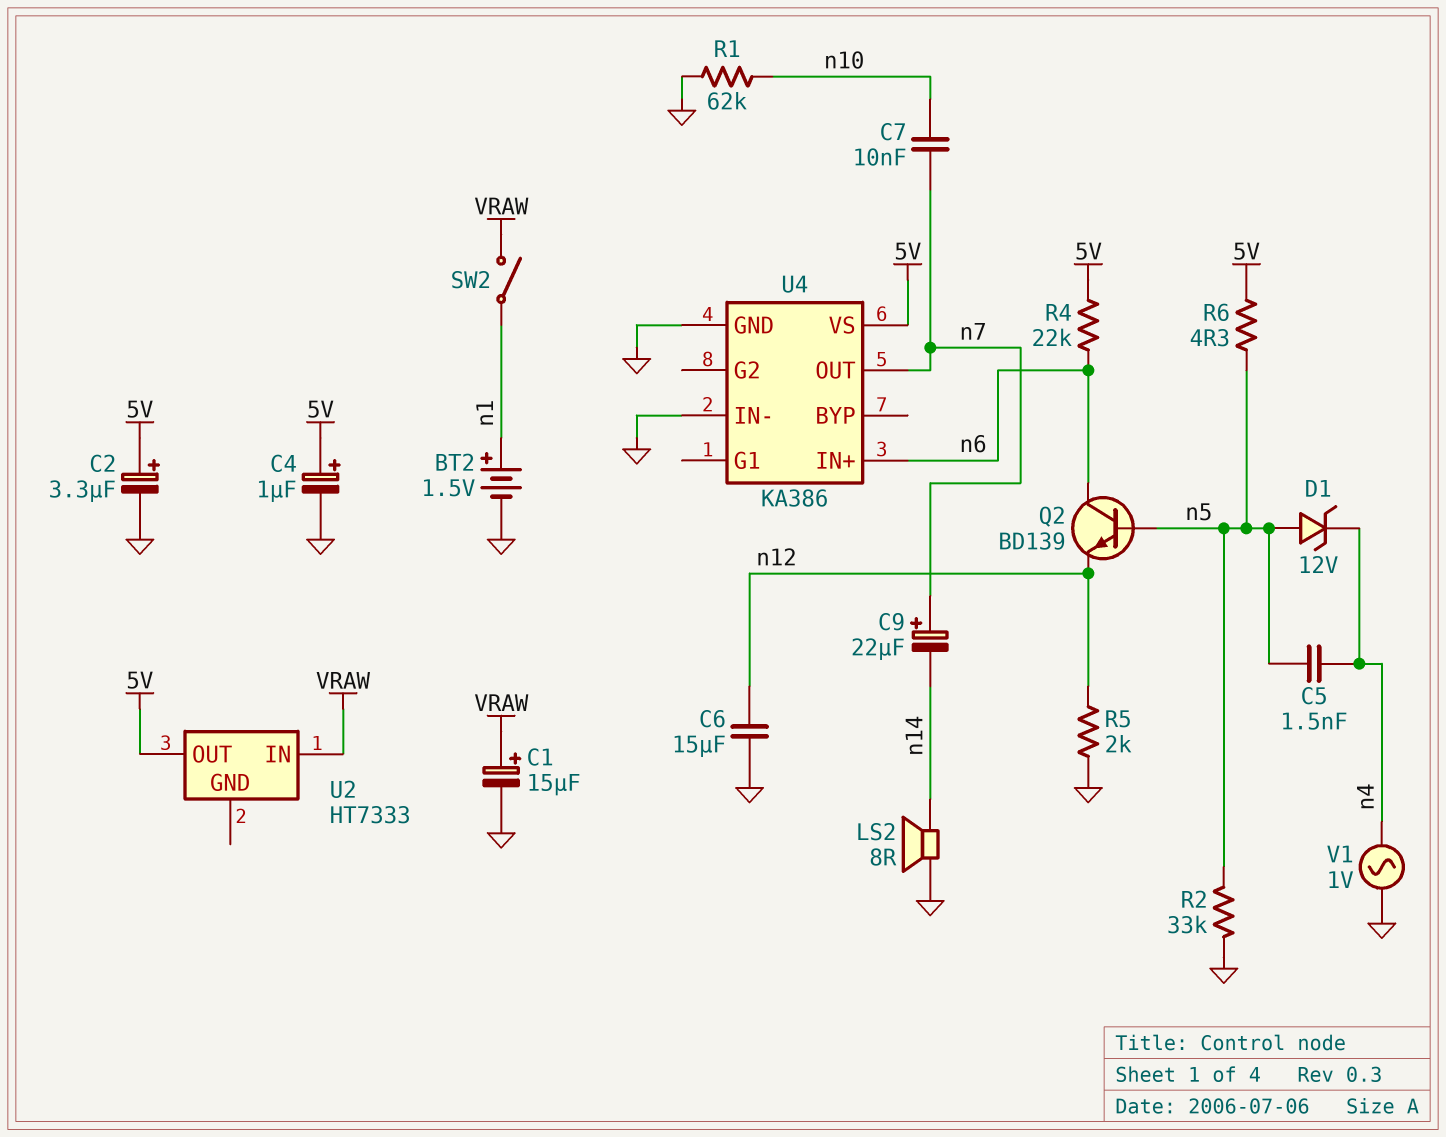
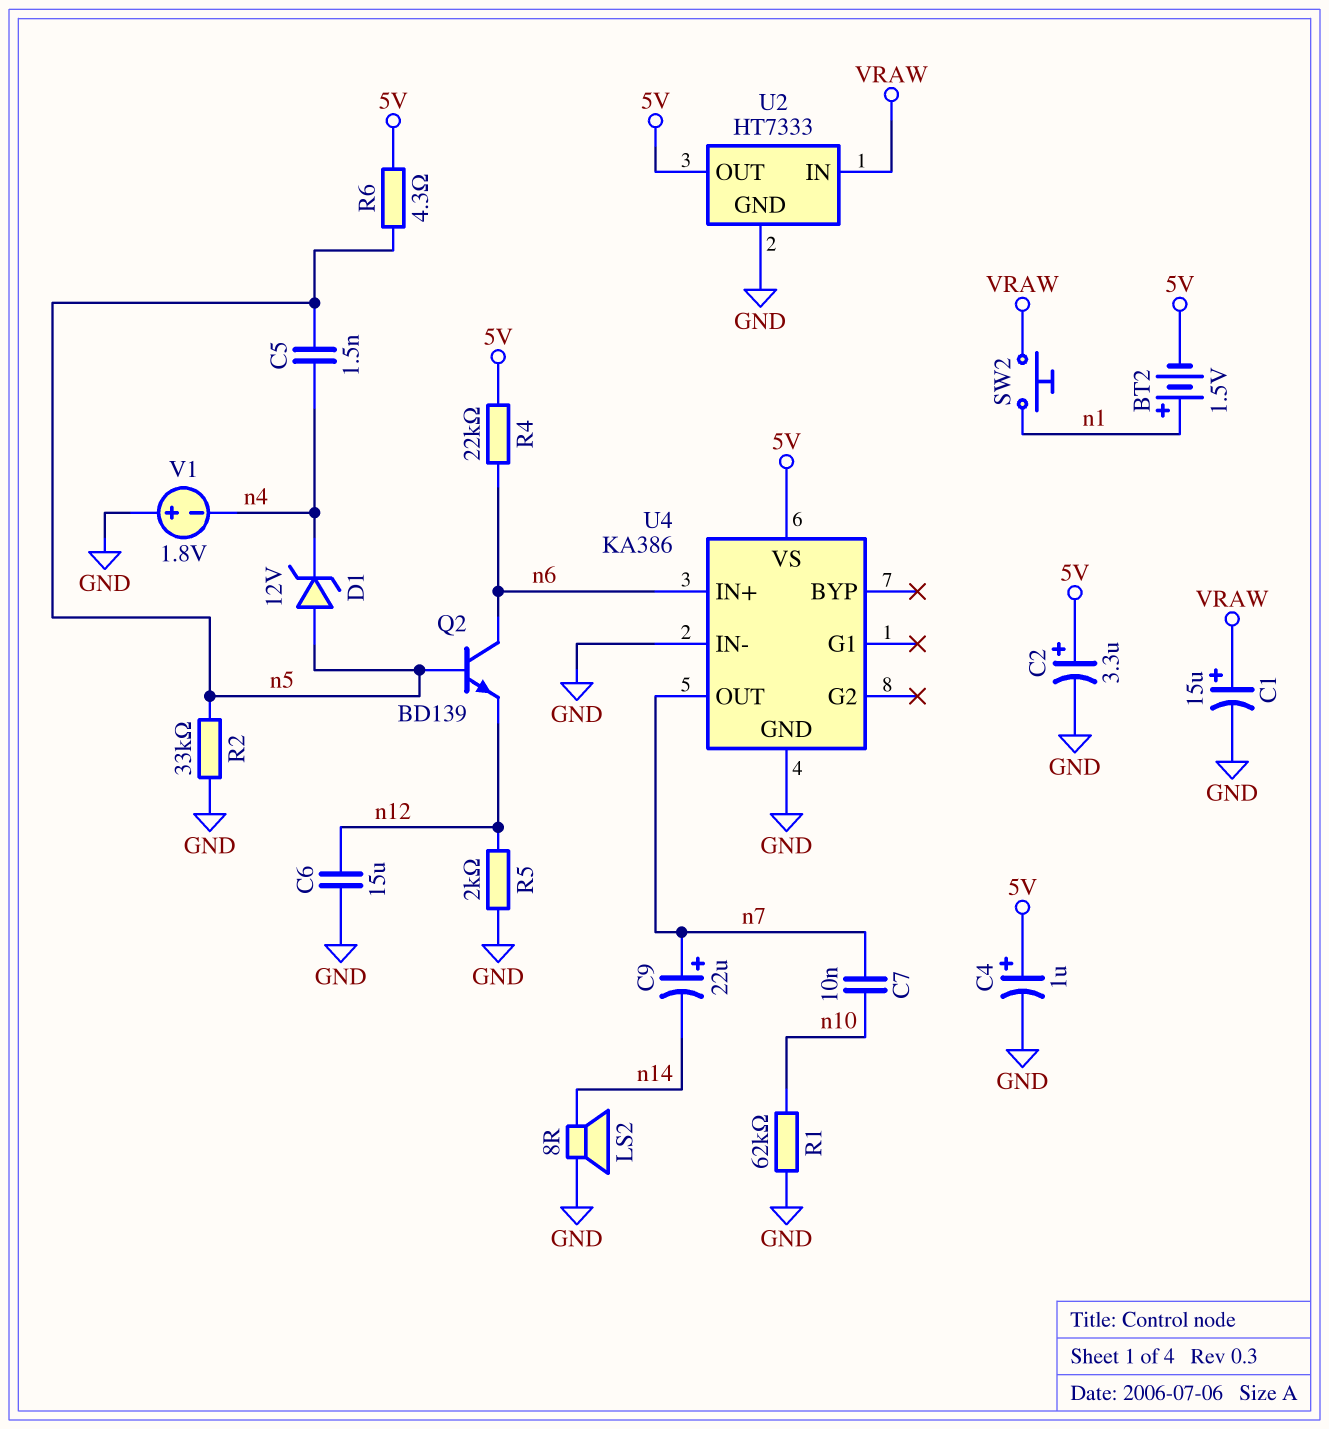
BT2: 1.5V (plus n1, minus GND) -> 1.5V (plus n1, minus 5V)
SW2: switch (VRAW, n1) -> button (VRAW, n1)
U2 pin GND: none -> GND
V1: AC 1V (GND, n4) -> 1.8V (plus GND, minus n4)

